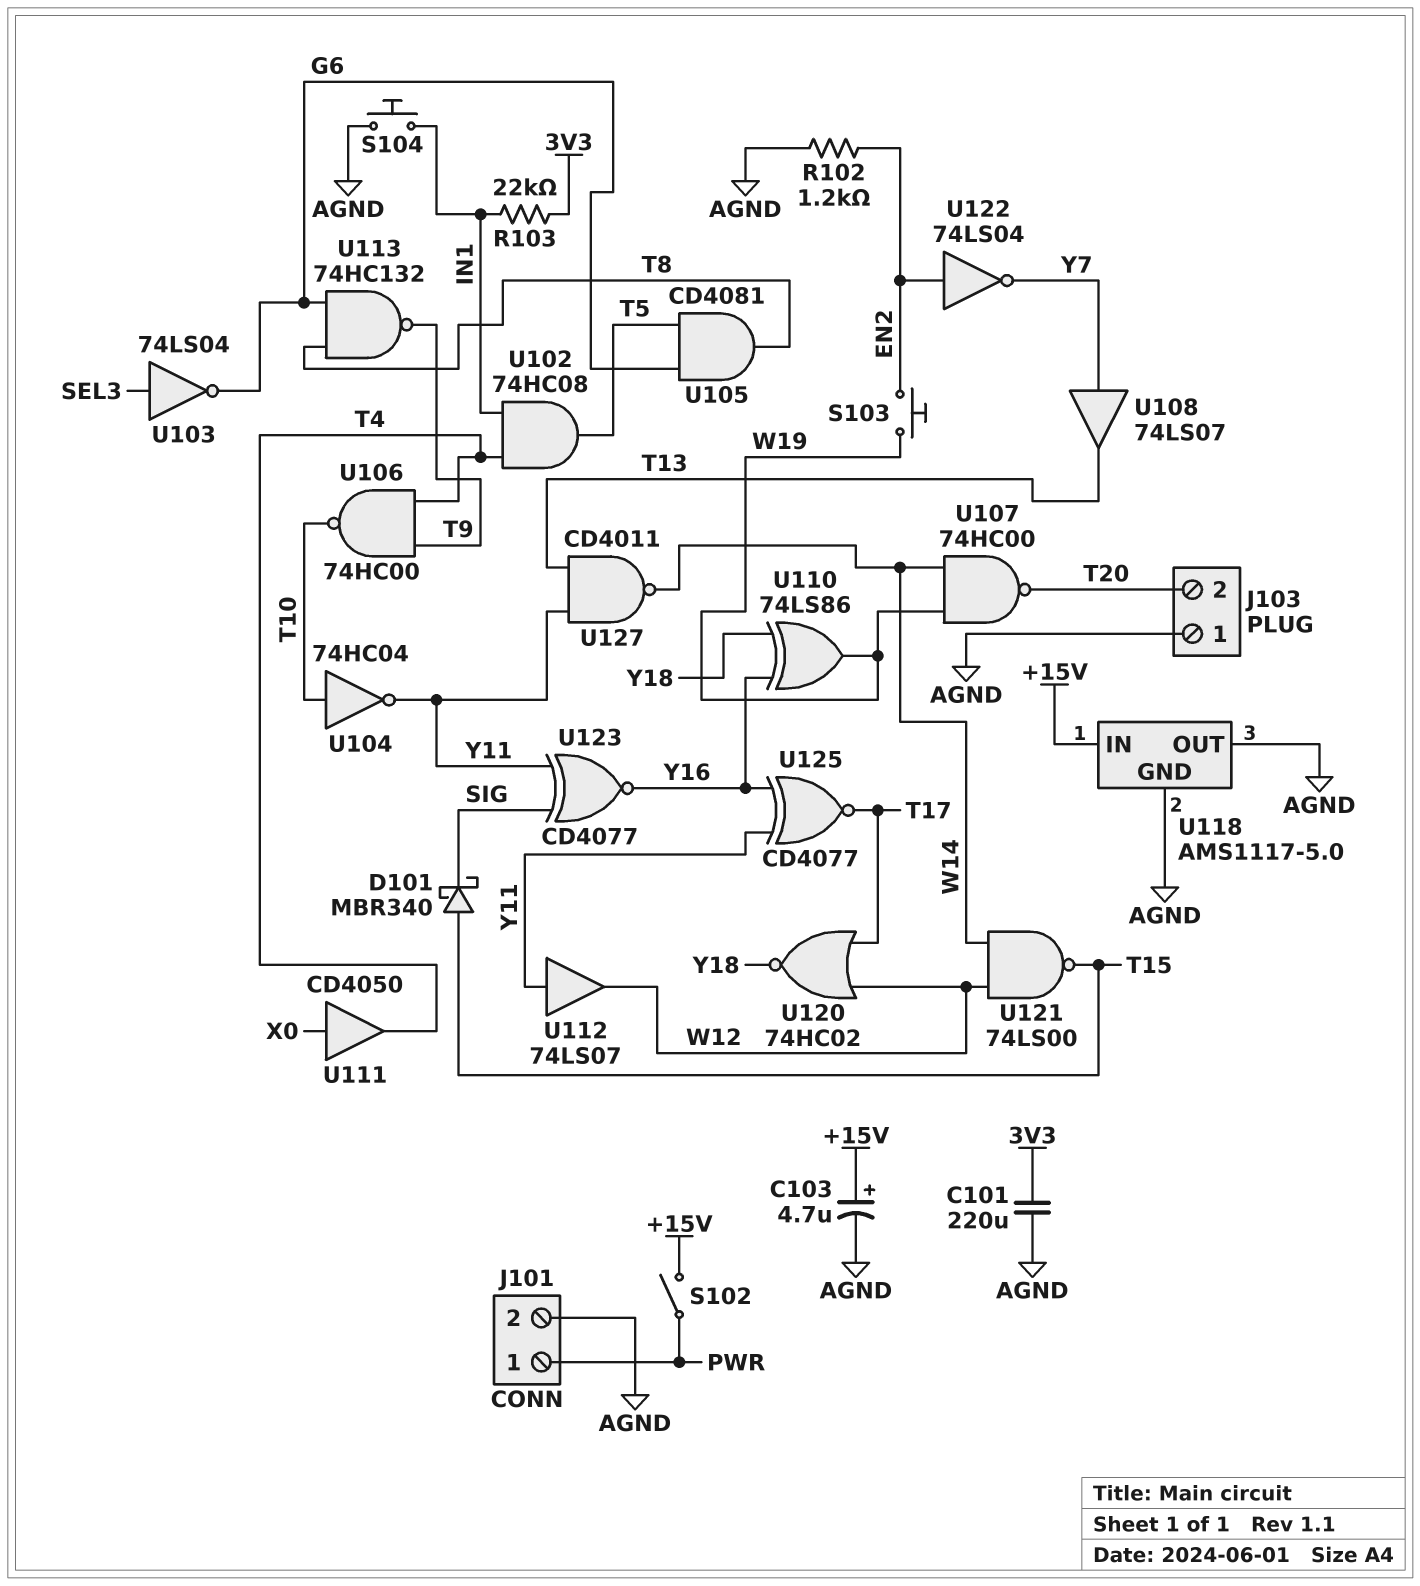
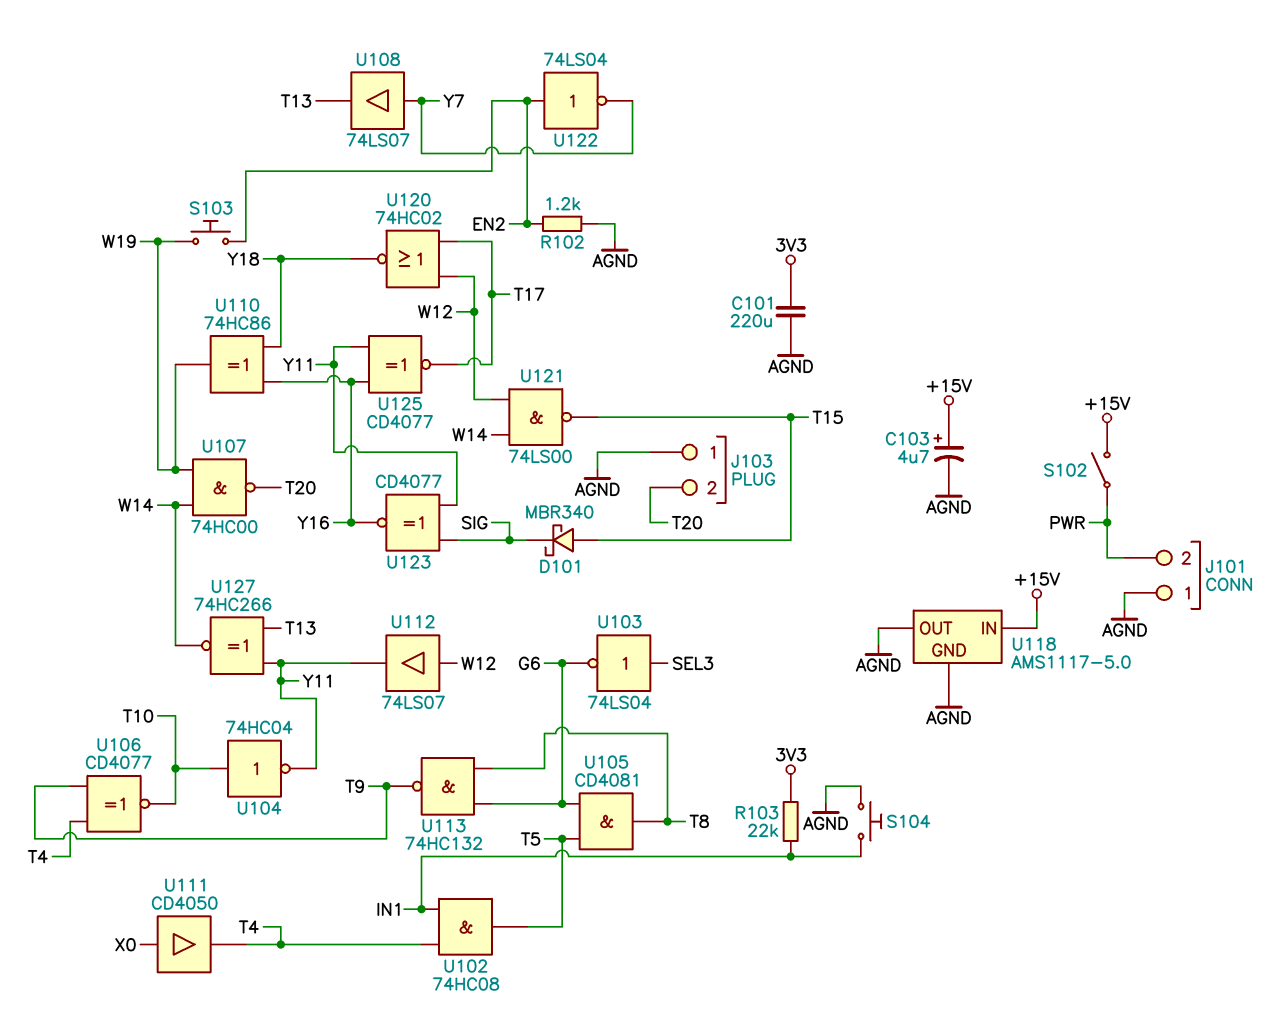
J101 pin 1: PWR -> AGND
J101 pin 2: AGND -> PWR
U106: NAND 74HC00 (in T4, in T9, out T10) -> XNOR CD4077 (in T4, in T9, out T10)
U110: XOR 74LS86 (in Y16, in Y18, out W19) -> XOR 74HC86 (in Y16, in Y18, out W19)
U112: buffer 74LS07 (in Y11, out W12) -> buffer 74LS07 (in W12, out Y11)
U127: NAND CD4011 (in T13, in Y11, out W14) -> XNOR 74HC266 (in T13, in Y11, out W14)

